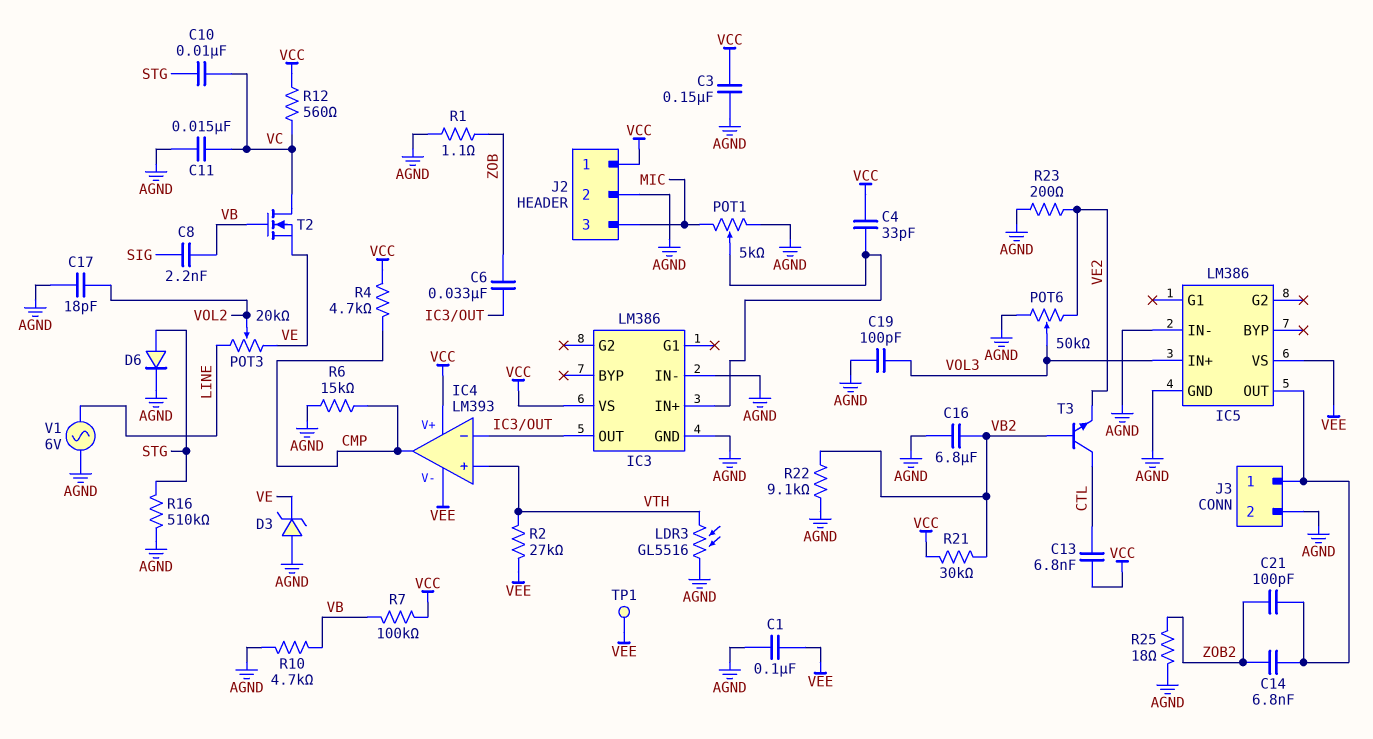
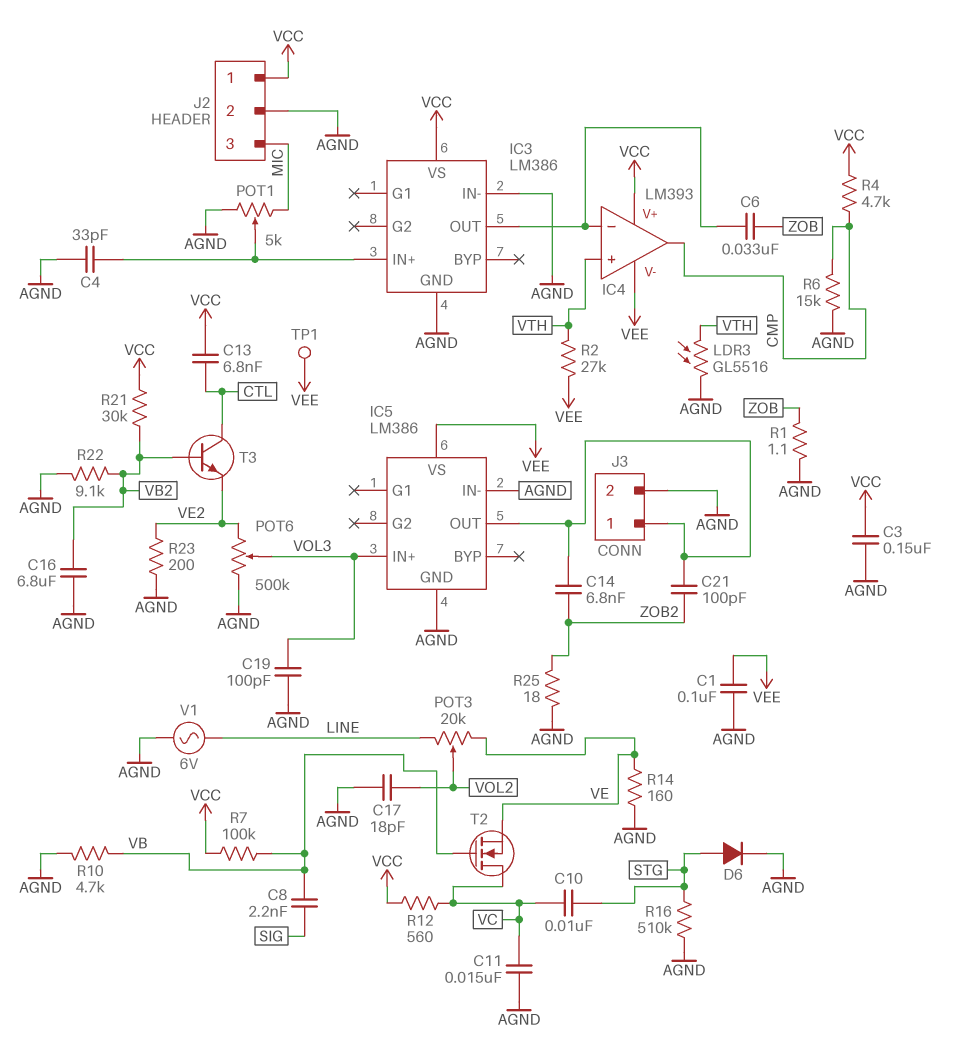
C4: 33pF (IC3/IN+, VCC) -> 33pF (AGND, IC3/IN+)
D3: zener (A AGND, K VE) -> none
POT6: 50k (AGND, VE2, wiper VOL3) -> 500k (AGND, VE2, wiper VOL3)
R14: none -> 160 (AGND, VE)

